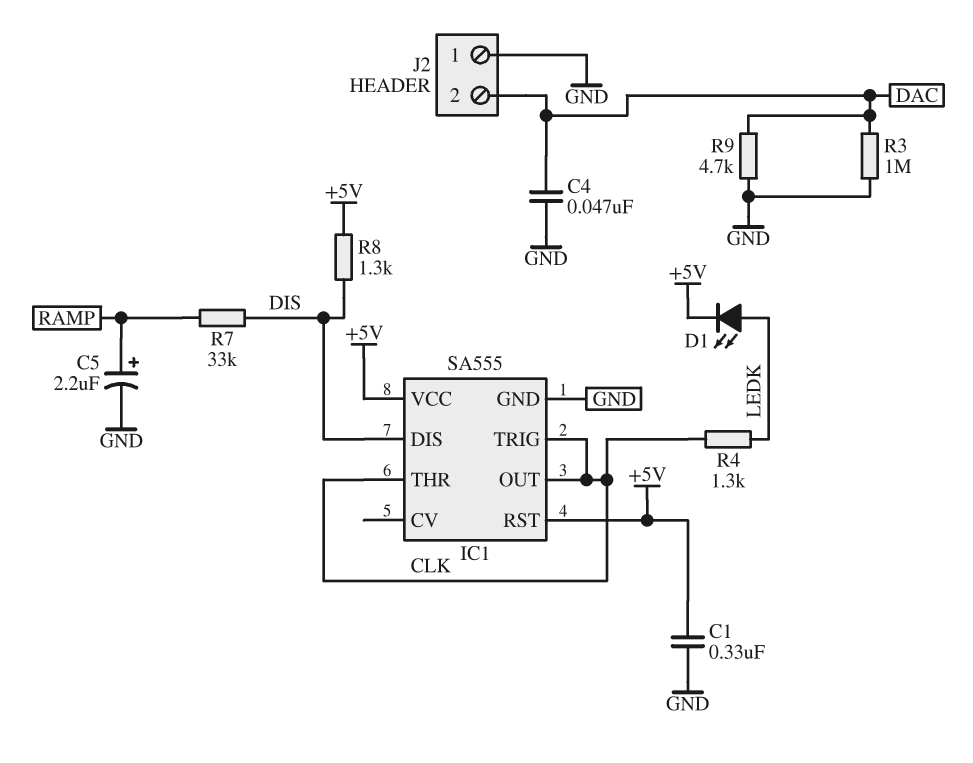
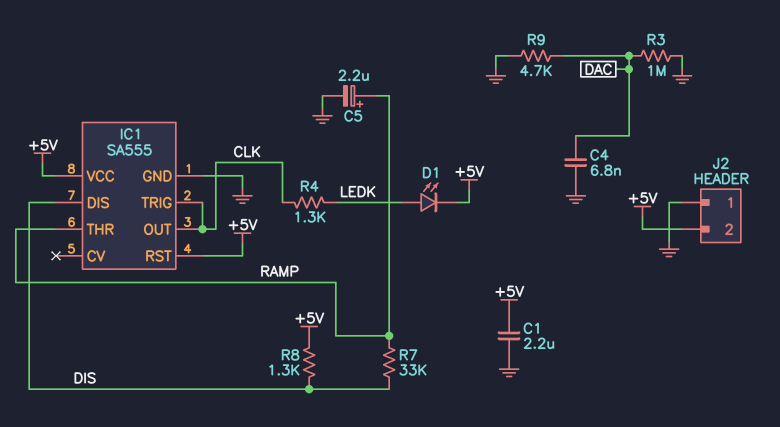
C1: 330nF (+5V, GND) -> 2.2uF (+5V, GND)
C4: 47nF (DAC, GND) -> 6.8nF (DAC, GND)
IC1 pin THR: CLK -> RAMP
J2 pin 2: DAC -> +5V

